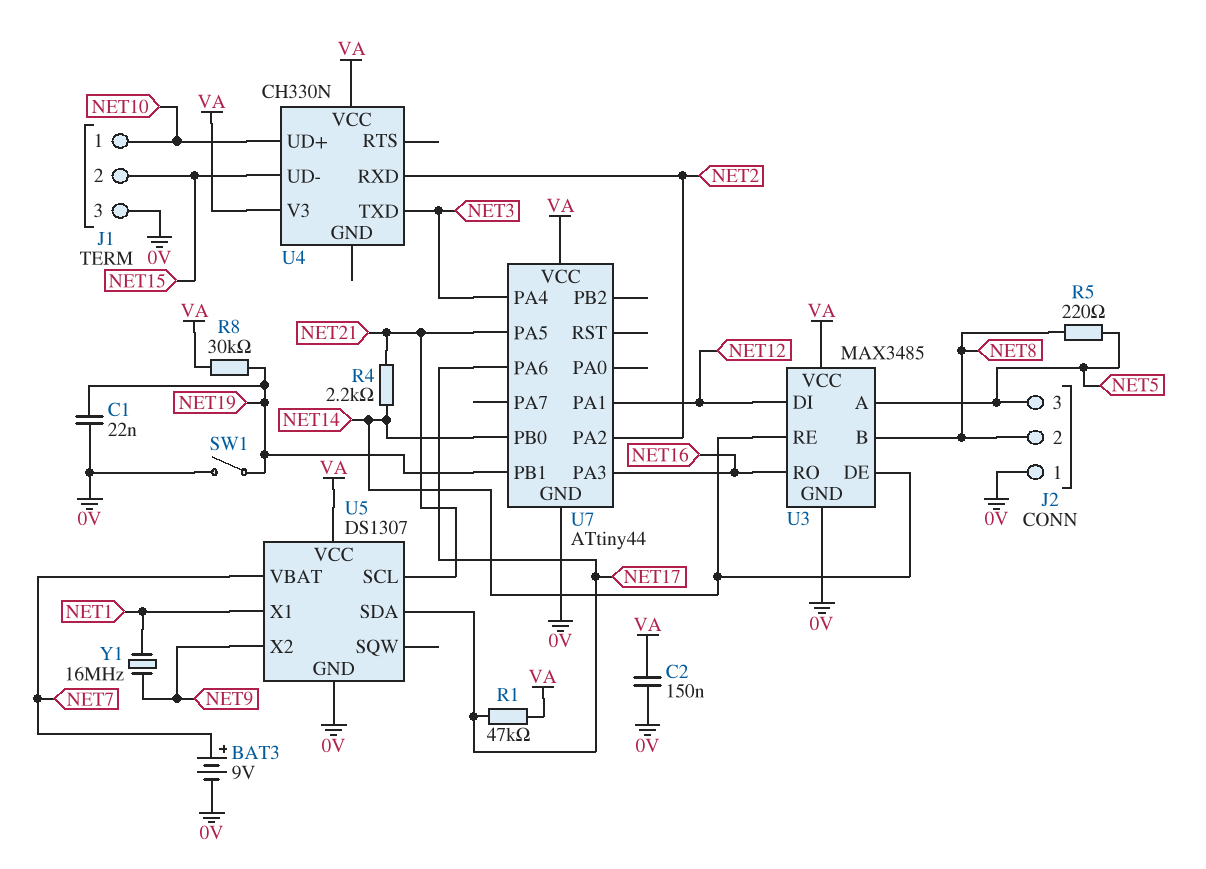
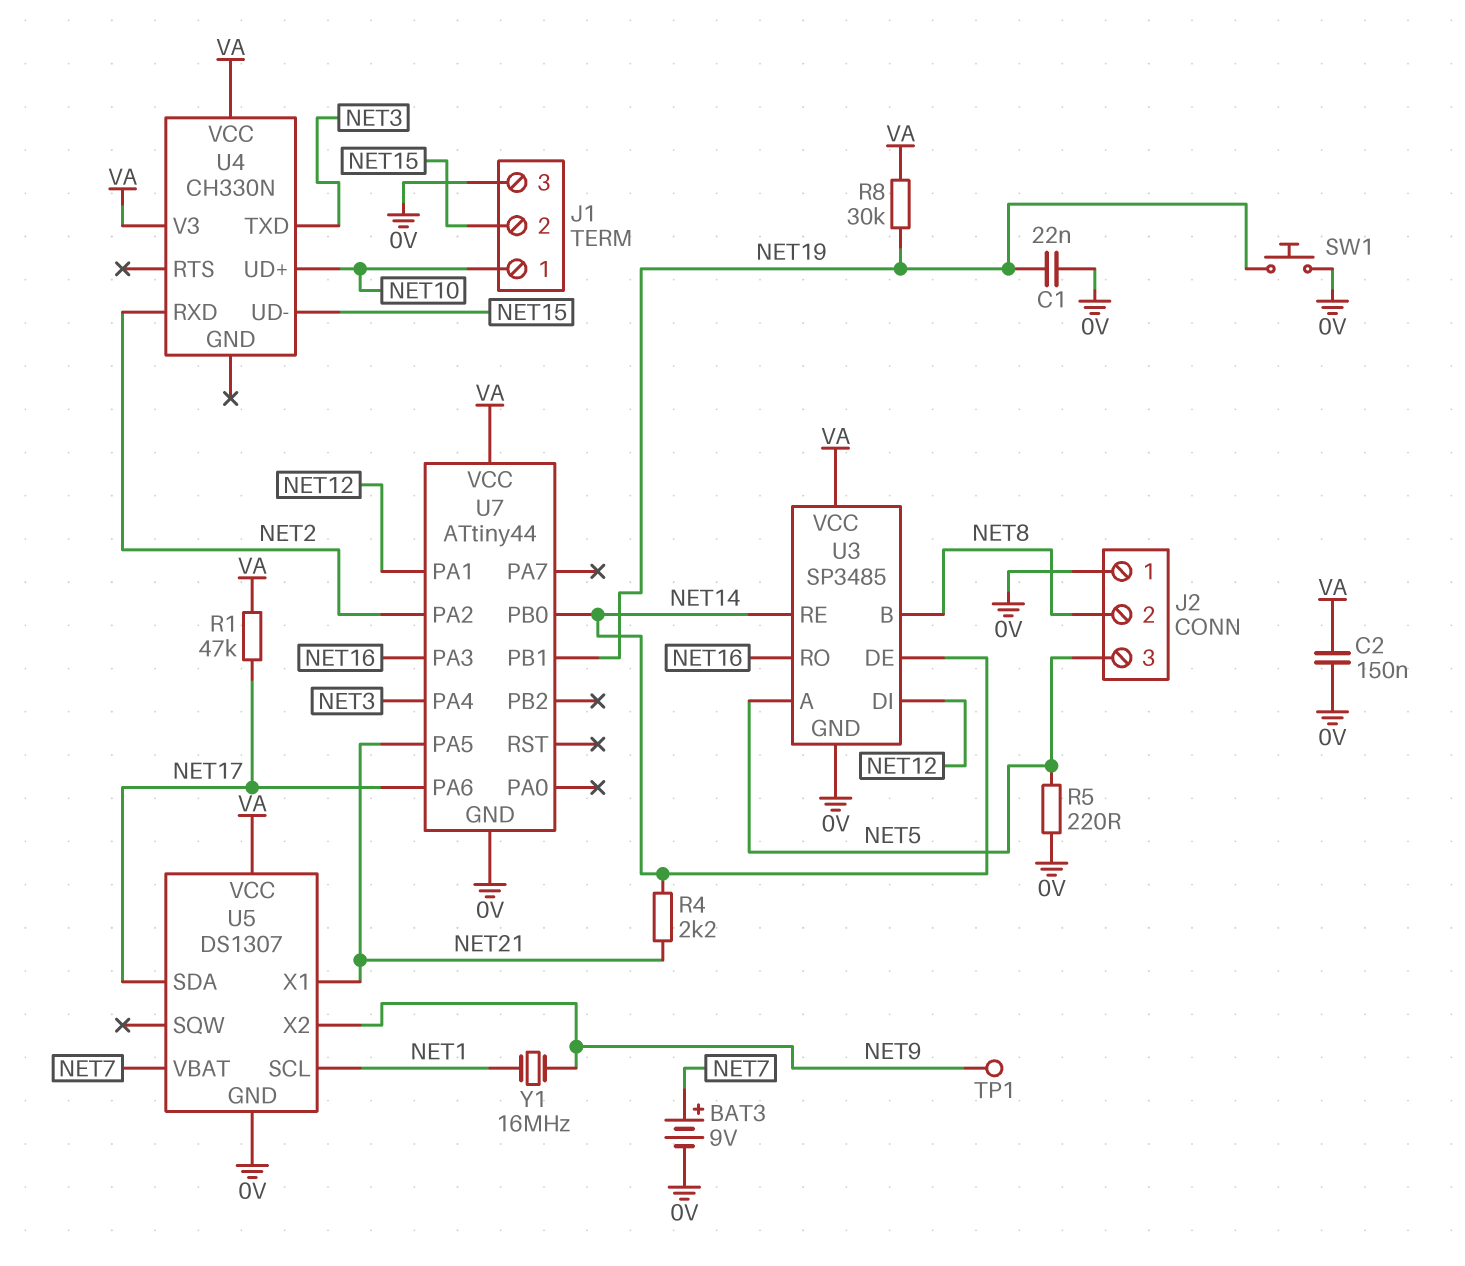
R5: 220 (NET5, NET8) -> 220 (0V, NET5)
SW1: switch (0V, NET19) -> button (0V, NET19)
TP1: none -> test point (NET9)
U3: MAX3485 -> SP3485
U5 pin SCL: NET21 -> NET1
U5 pin X1: NET1 -> NET21

